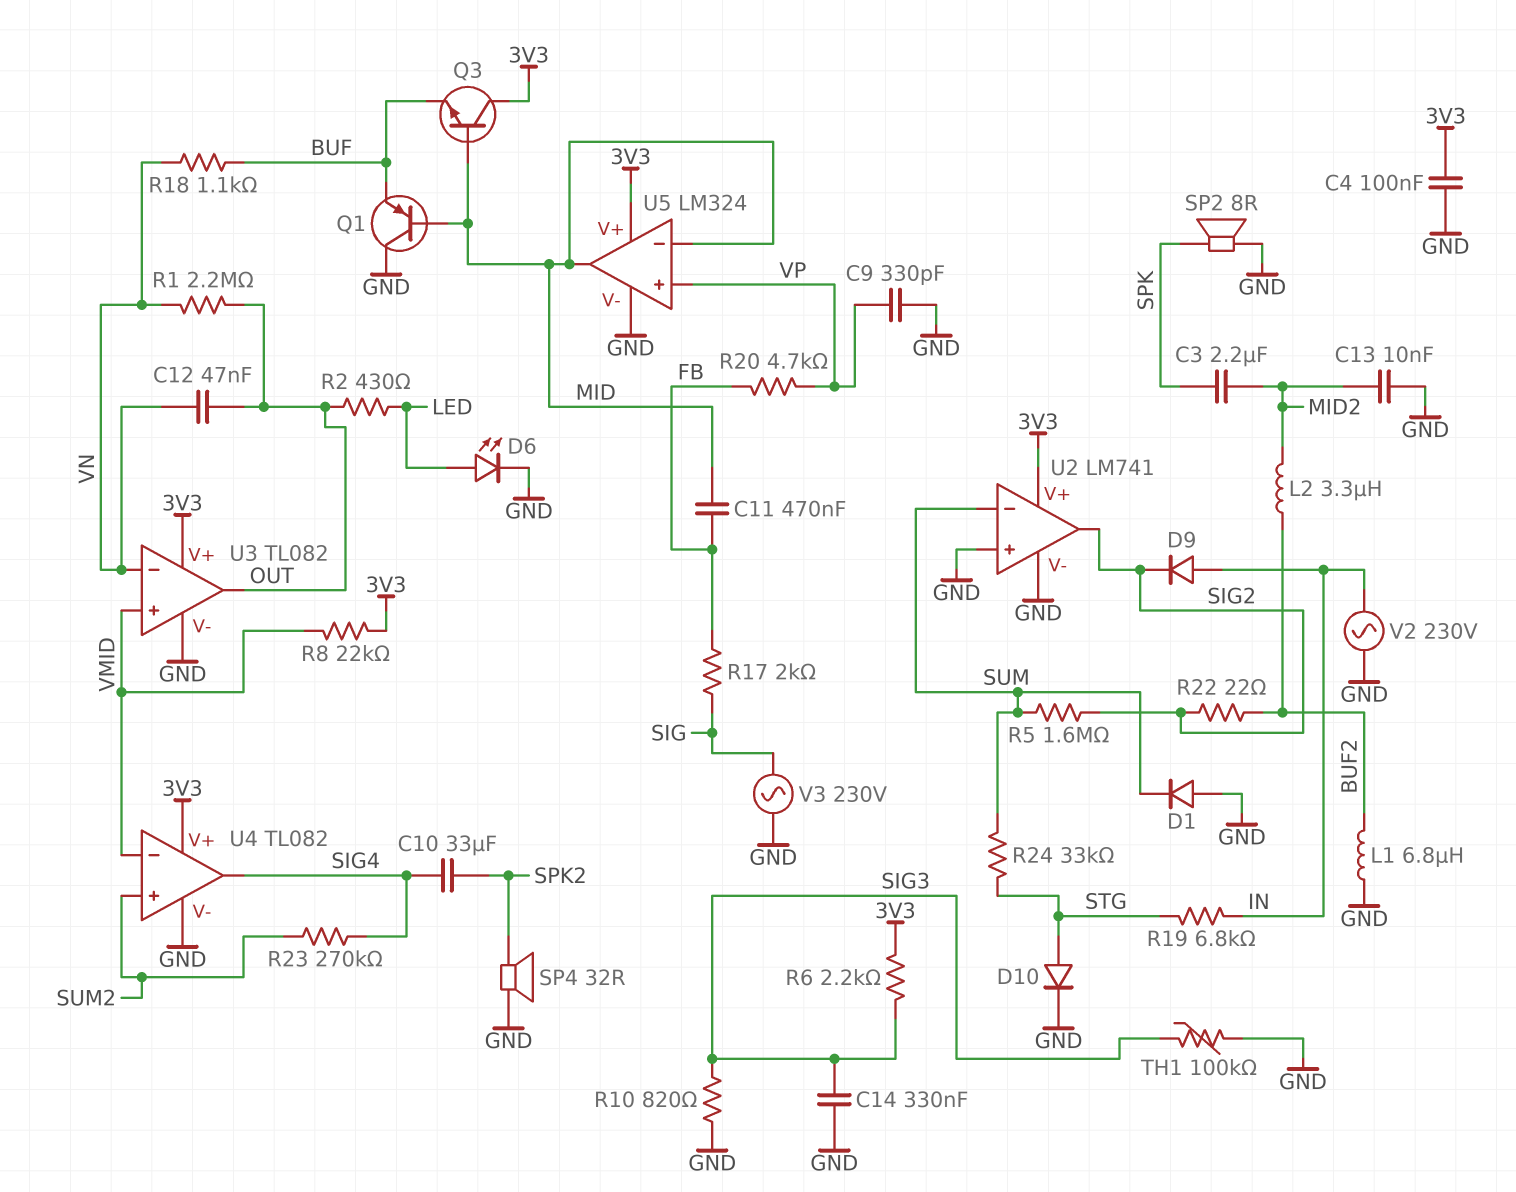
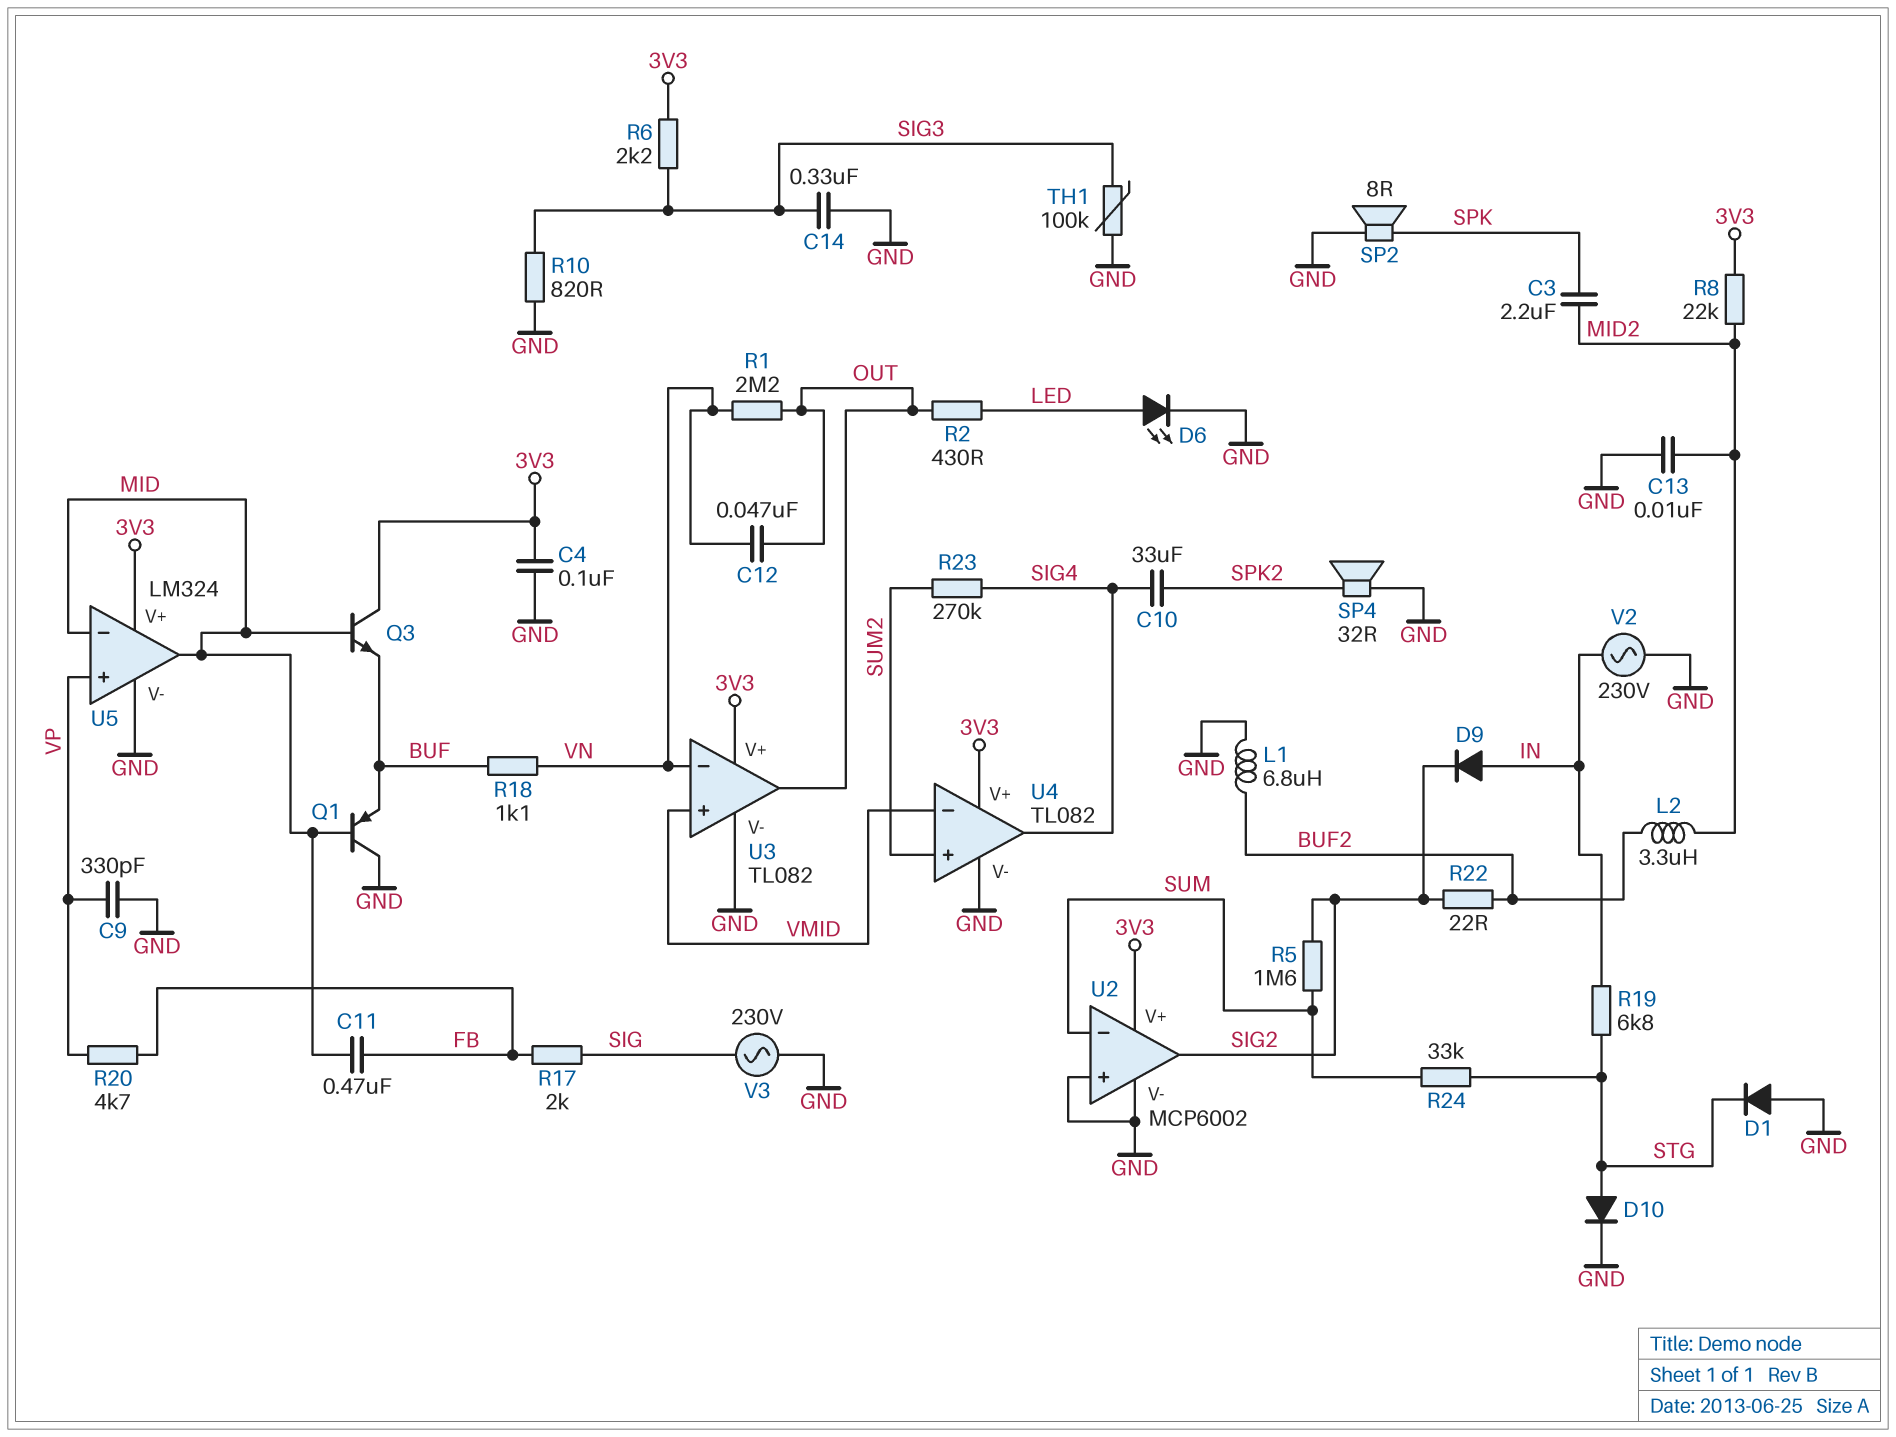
D1: diode (A GND, K SUM) -> diode (A GND, K STG)
R8: 22k (3V3, VMID) -> 22k (3V3, MID2)
U2: LM741 -> MCP6002

